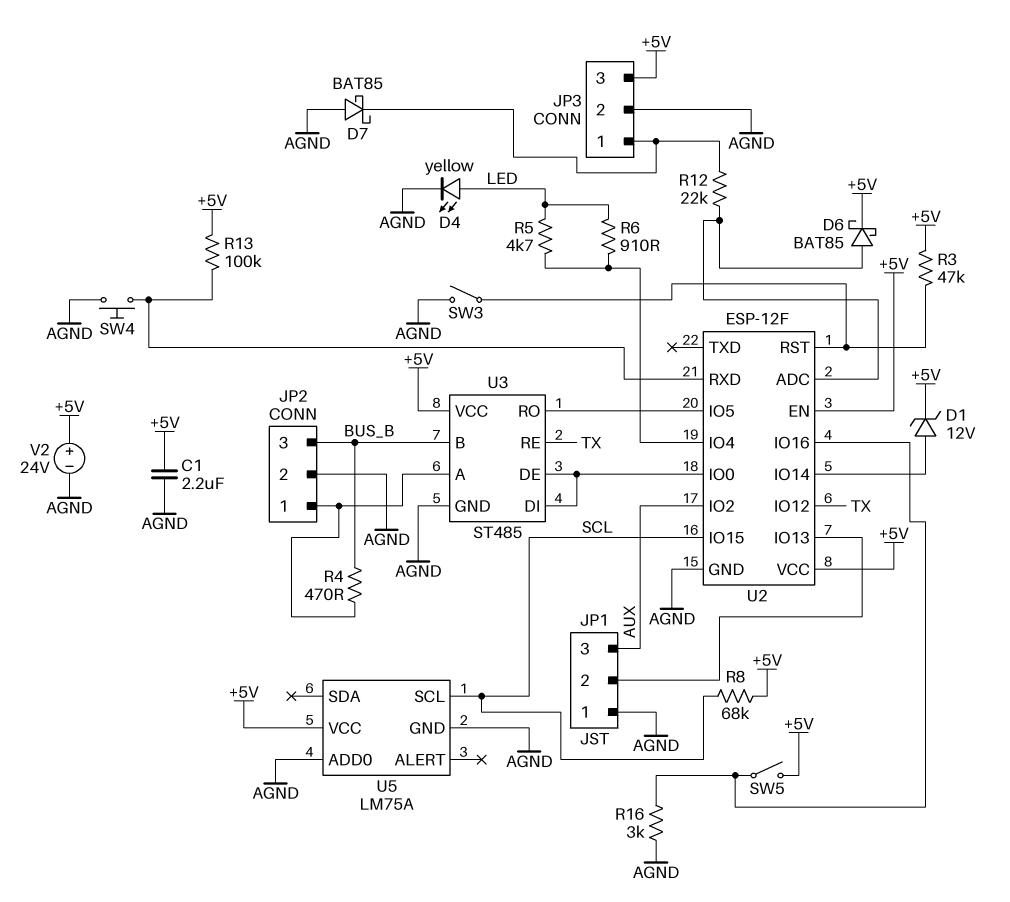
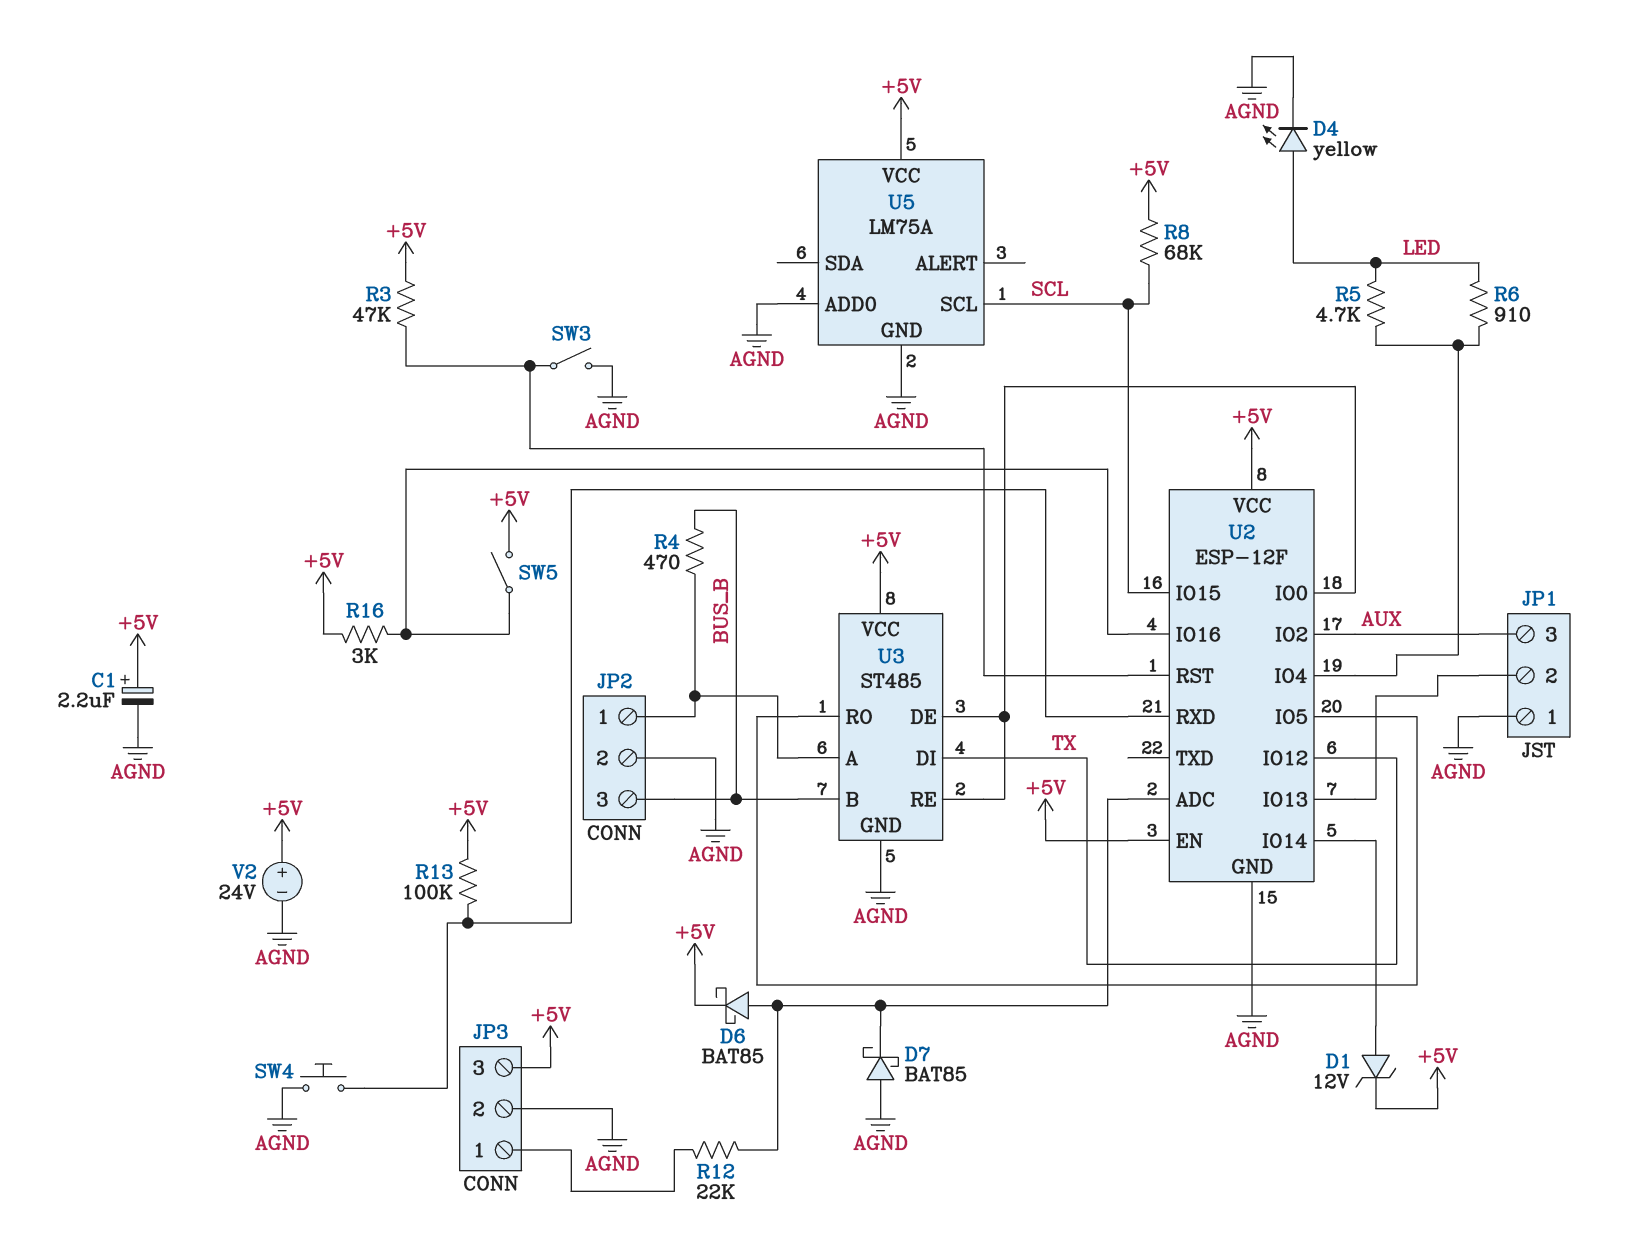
C1: 2.2uF (+5V, AGND) -> 2.2uF (plus +5V, minus AGND)
D7: schottky BAT85 (A AGND, K JP3/1) -> schottky BAT85 (A AGND, K U2/ADC)
R16: 3k (AGND, U2/IO16) -> 3k (+5V, U2/IO16)
U3 pin DI: U2/IO0 -> TX
U3 pin RE: TX -> U2/IO0

